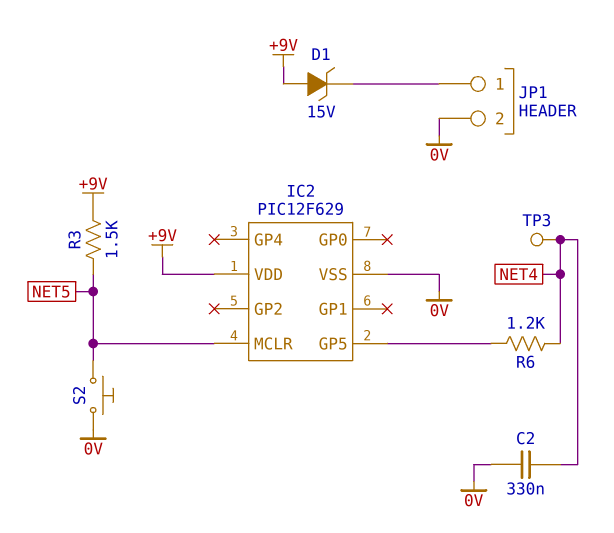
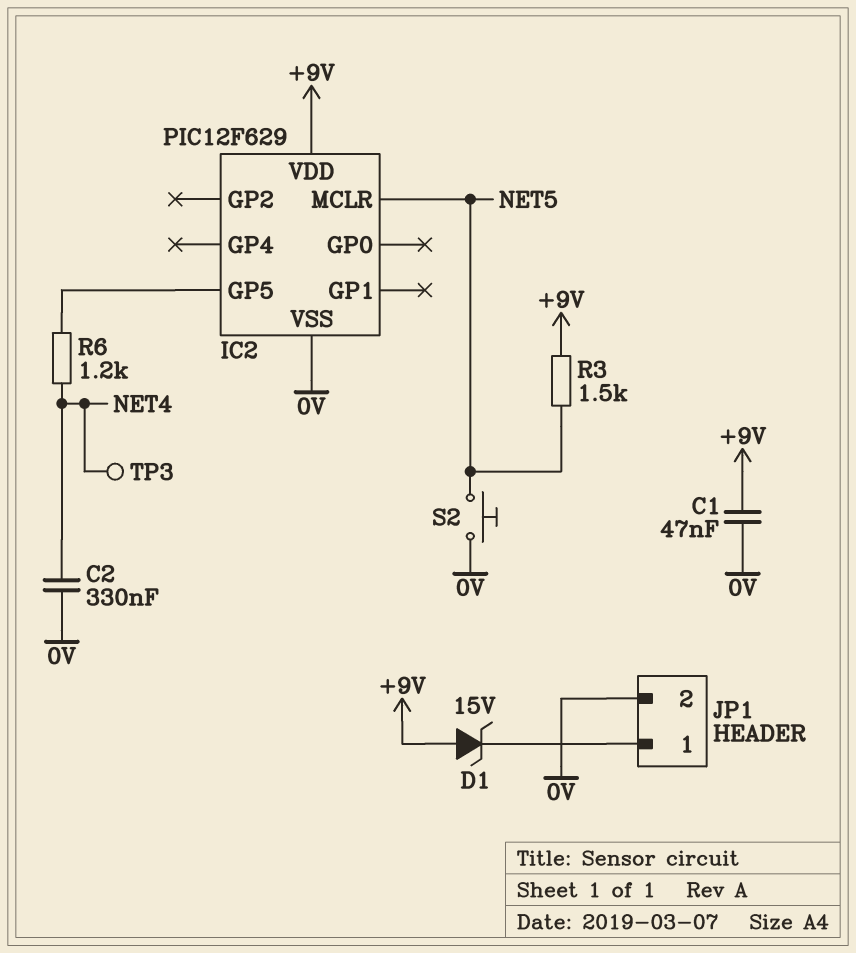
C1: none -> 47nF (+9V, 0V)

